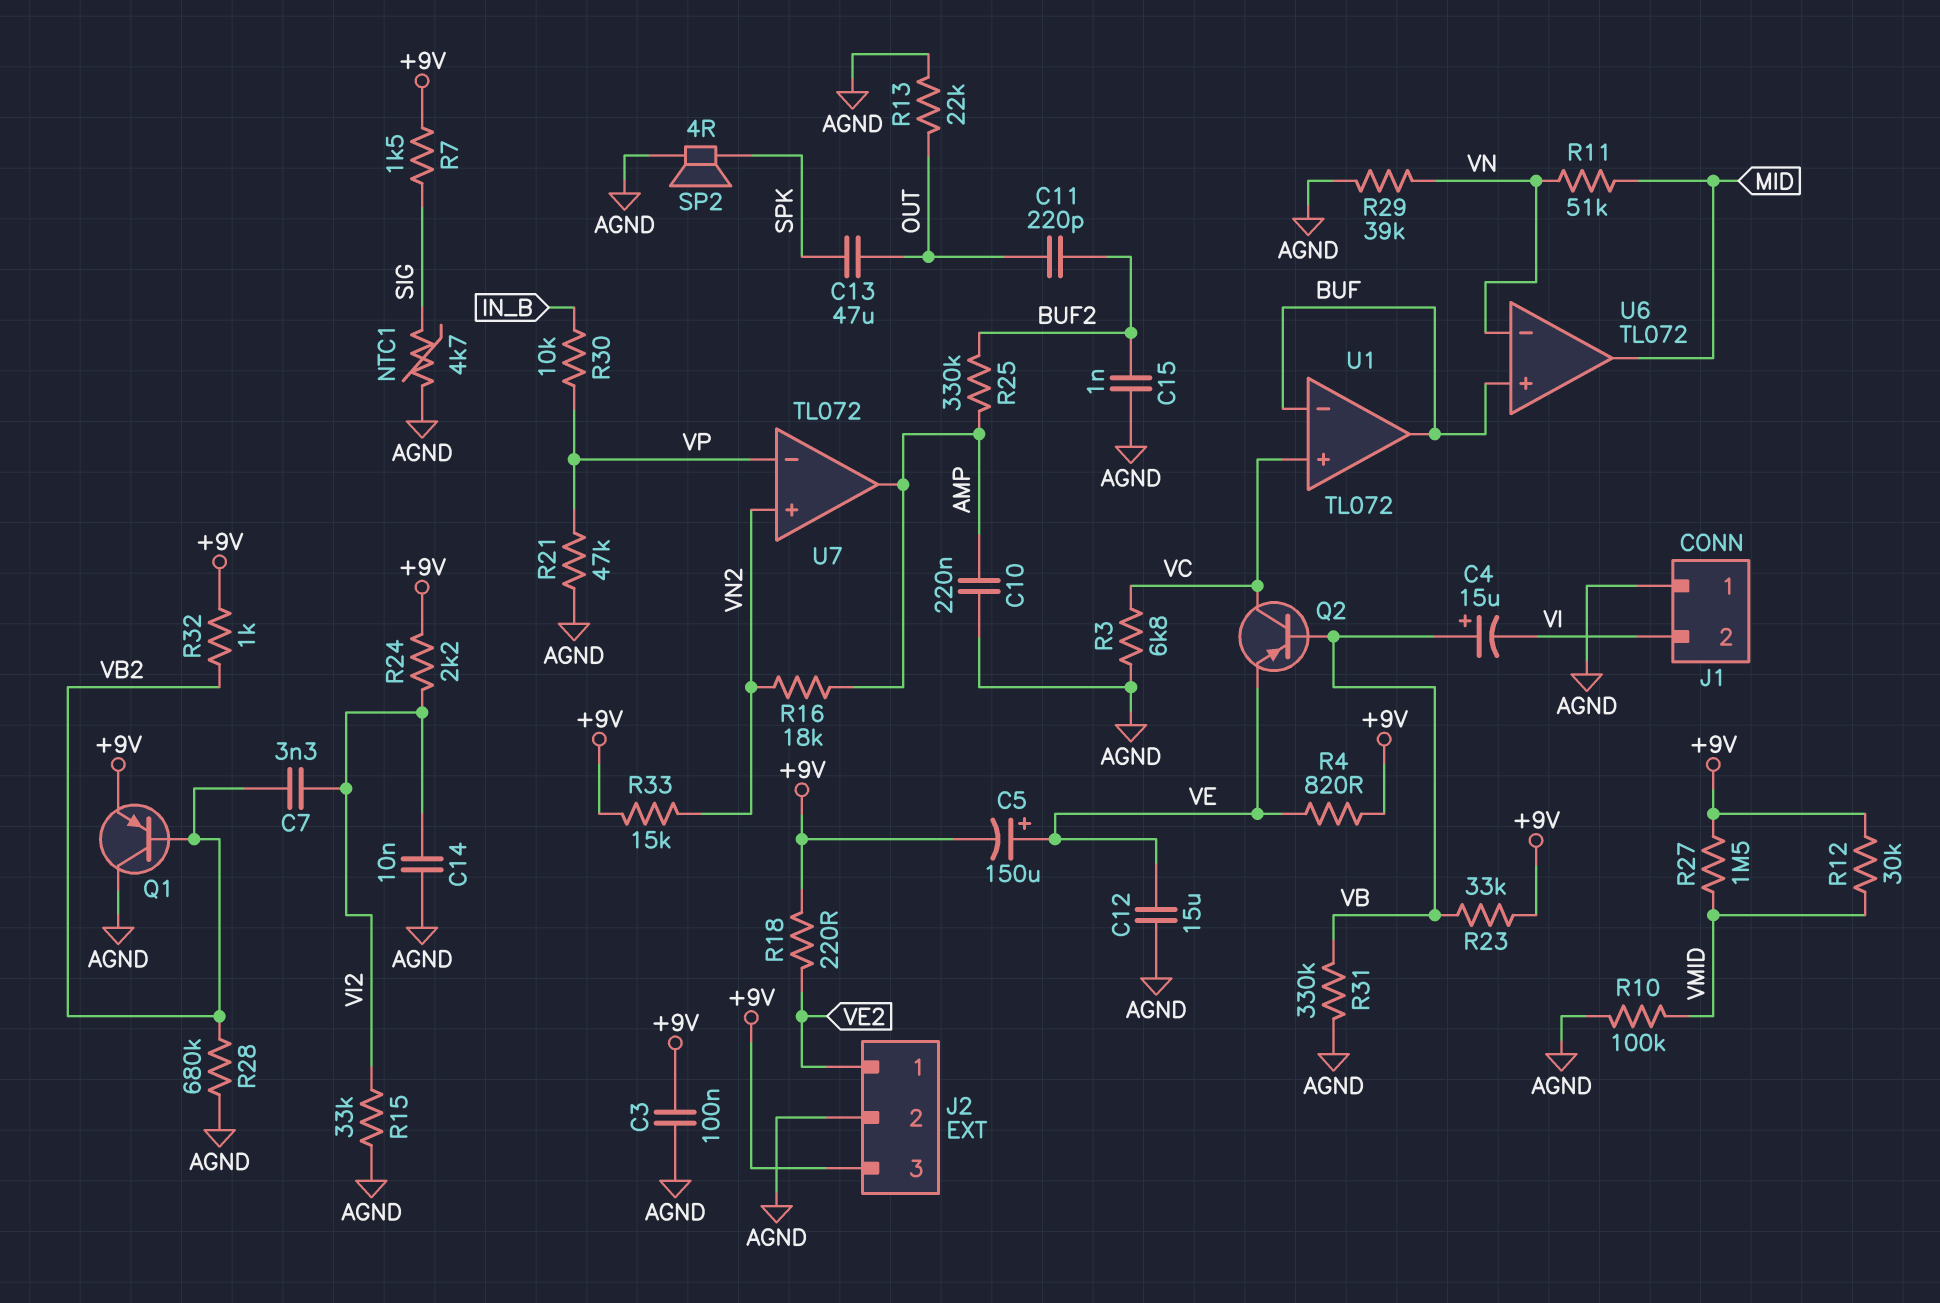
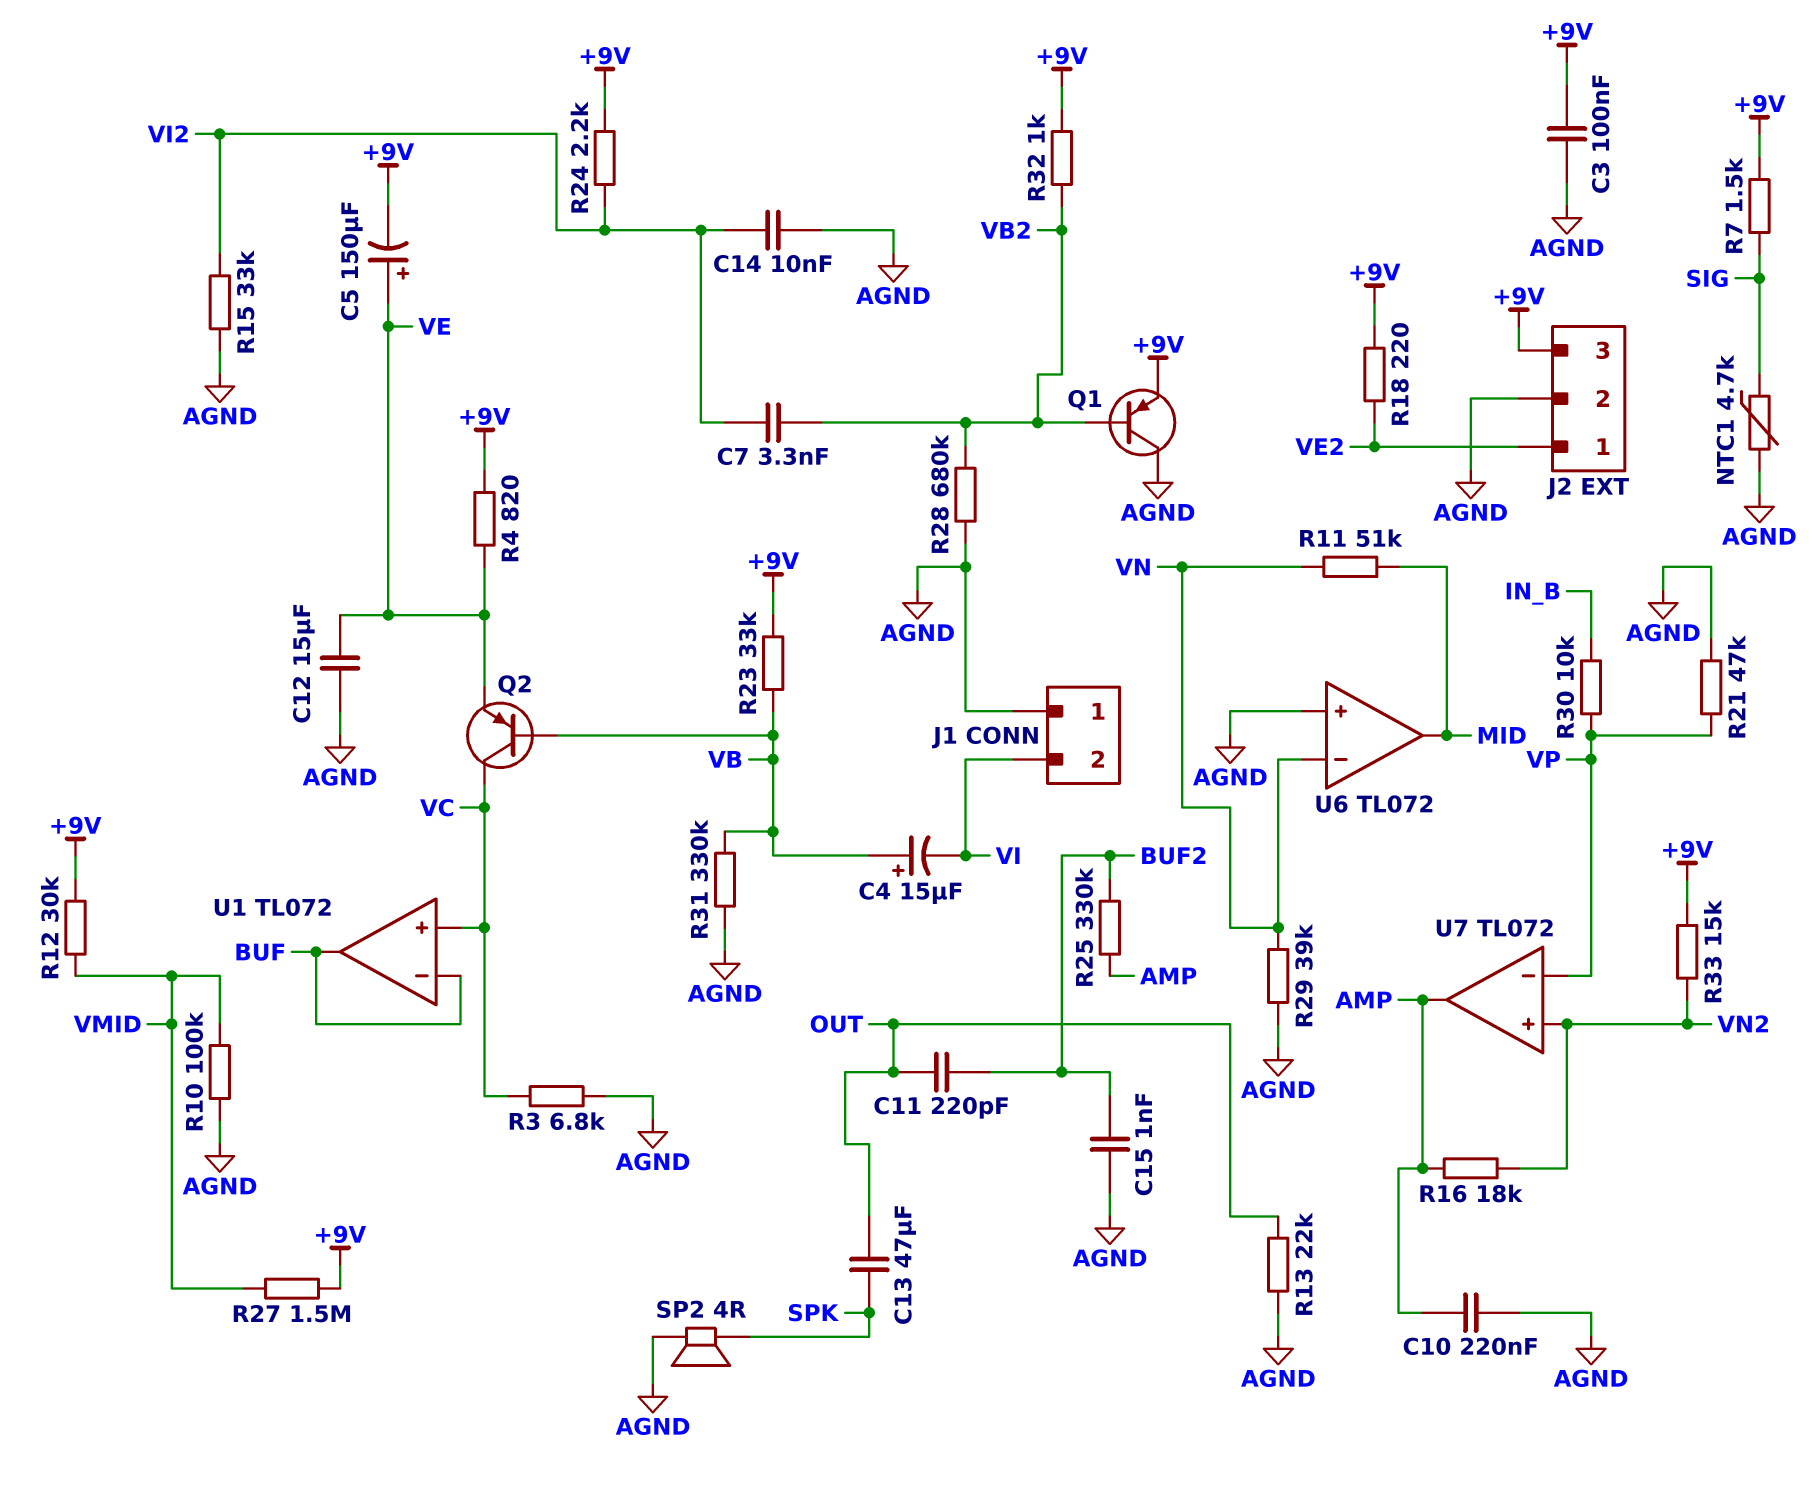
U6 pin in+: BUF -> AGND

